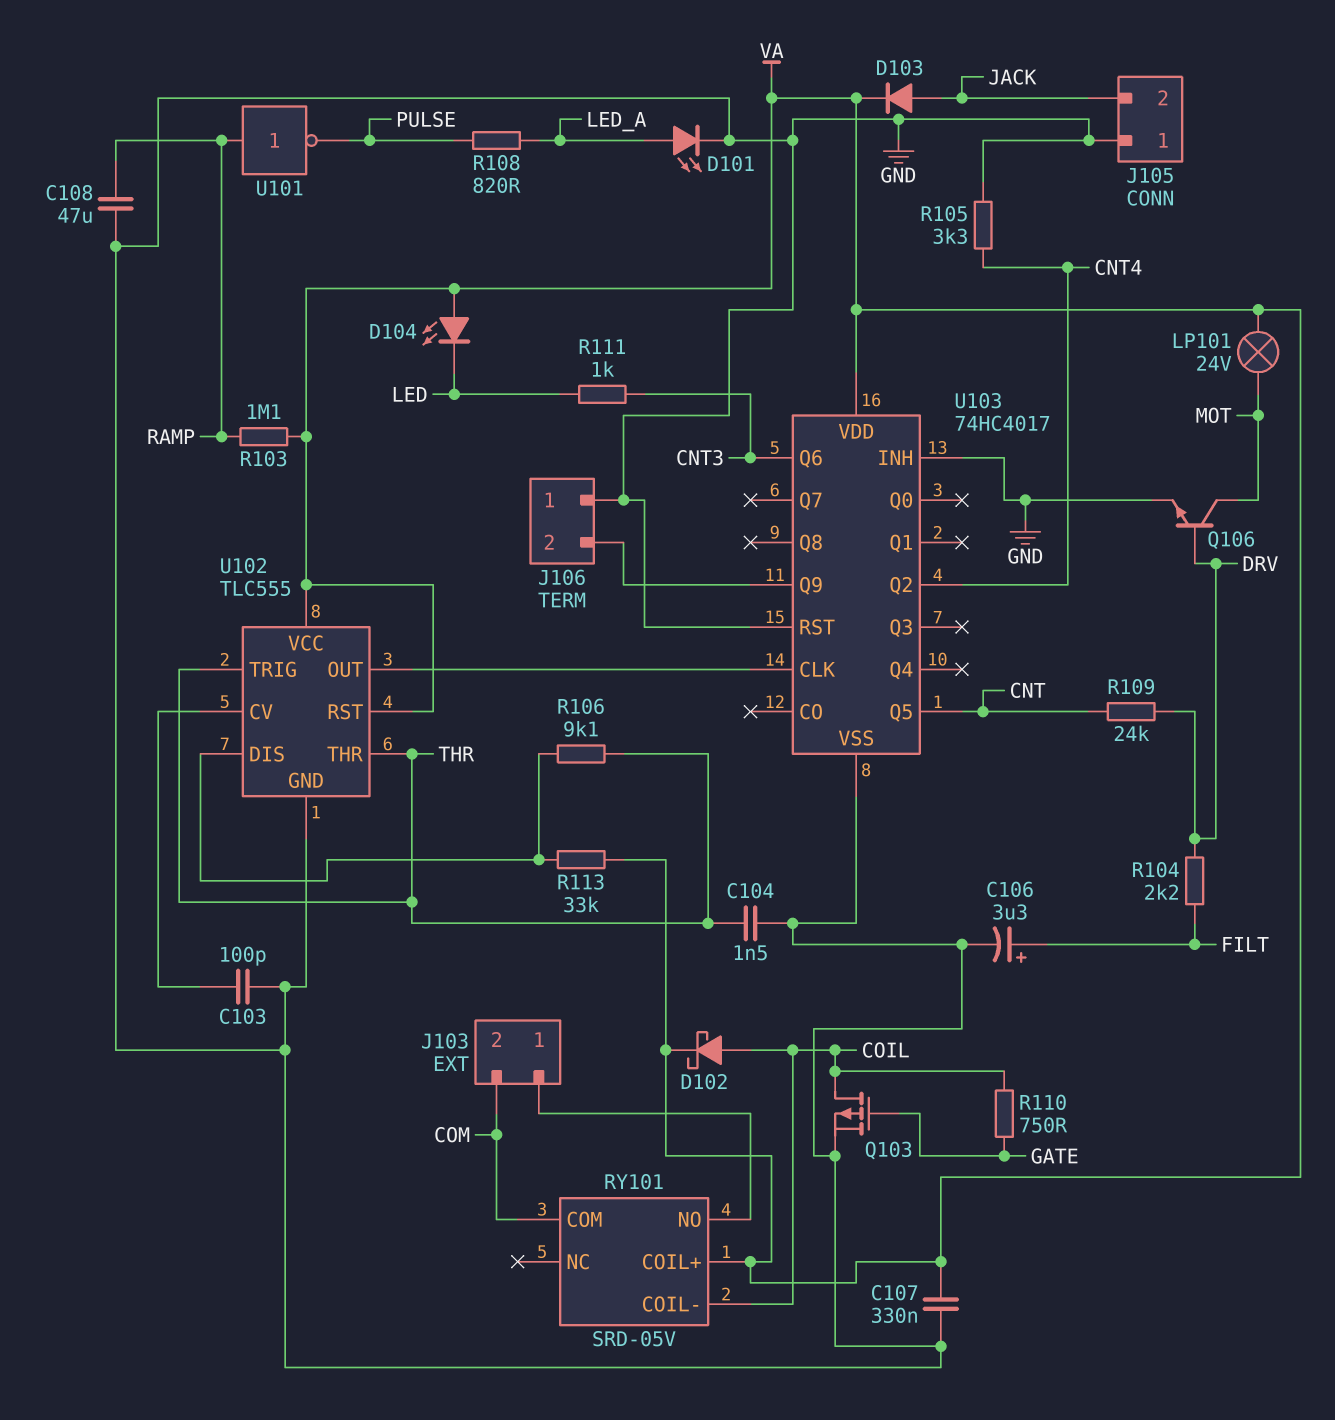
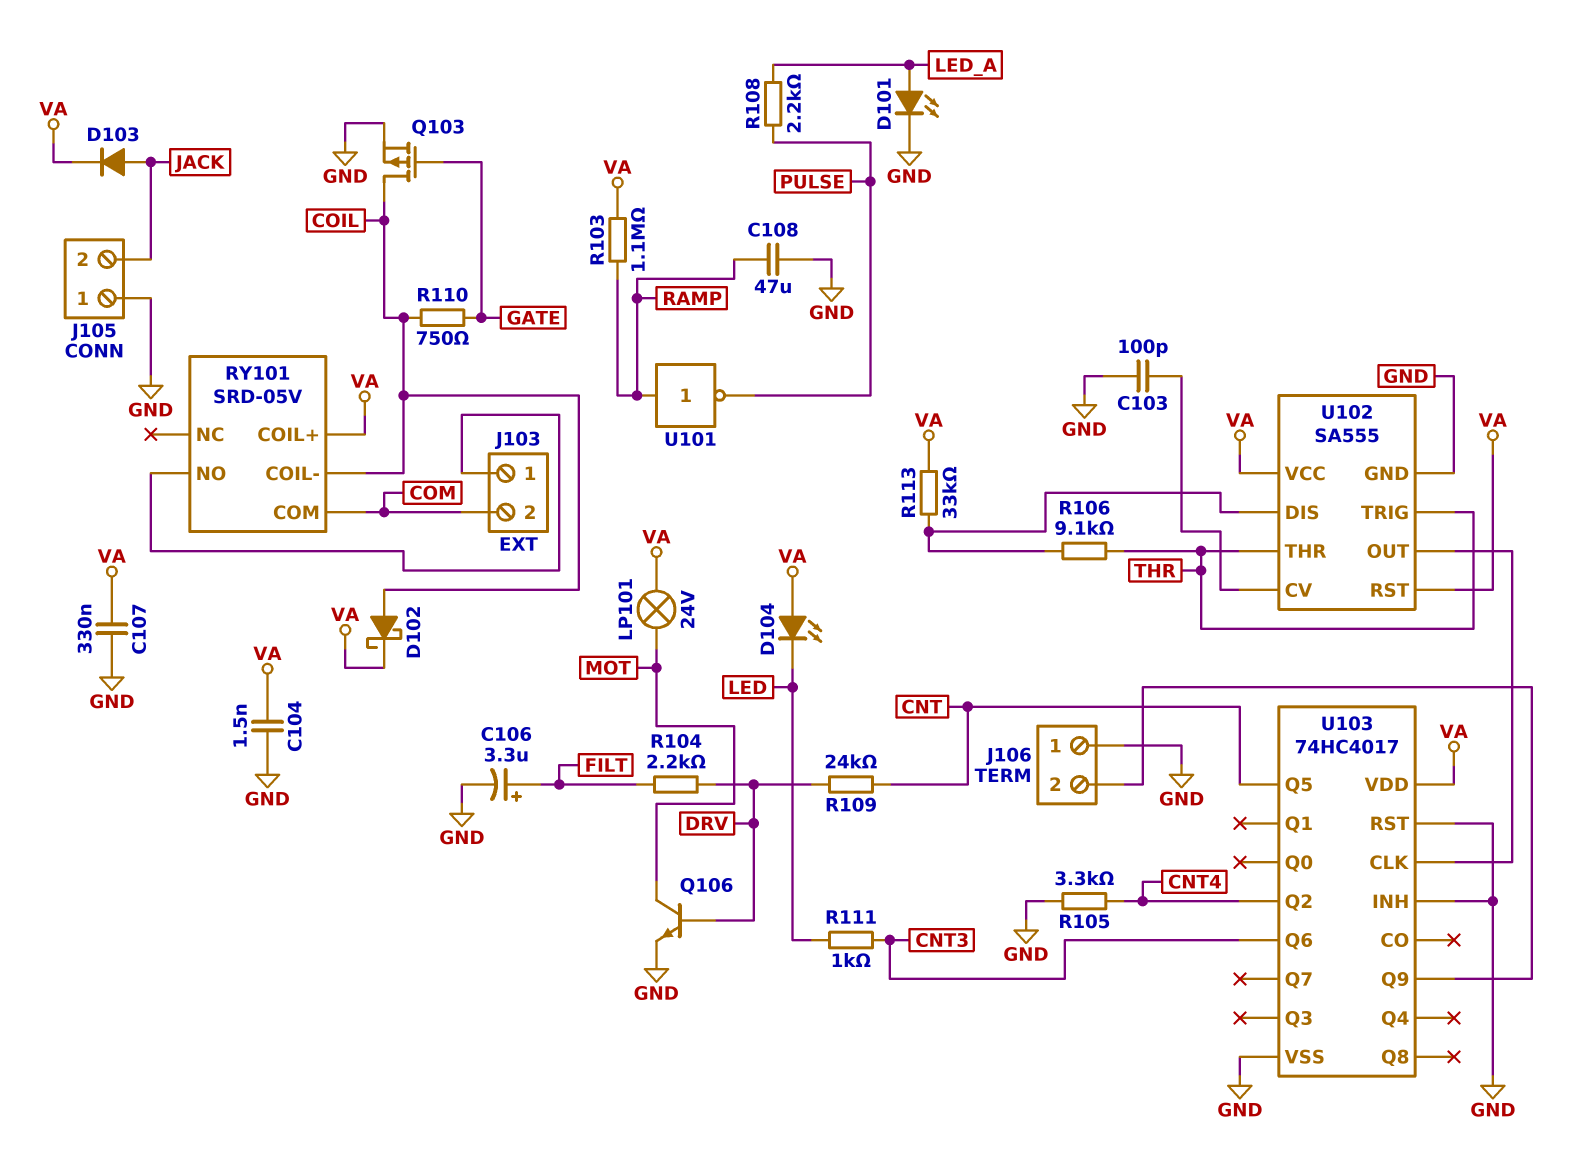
C104: 1.5nF (GND, THR) -> 1.5nF (GND, VA)
R108: 820 (LED_A, PULSE) -> 2.2k (LED_A, PULSE)
U102: TLC555 -> SA555

